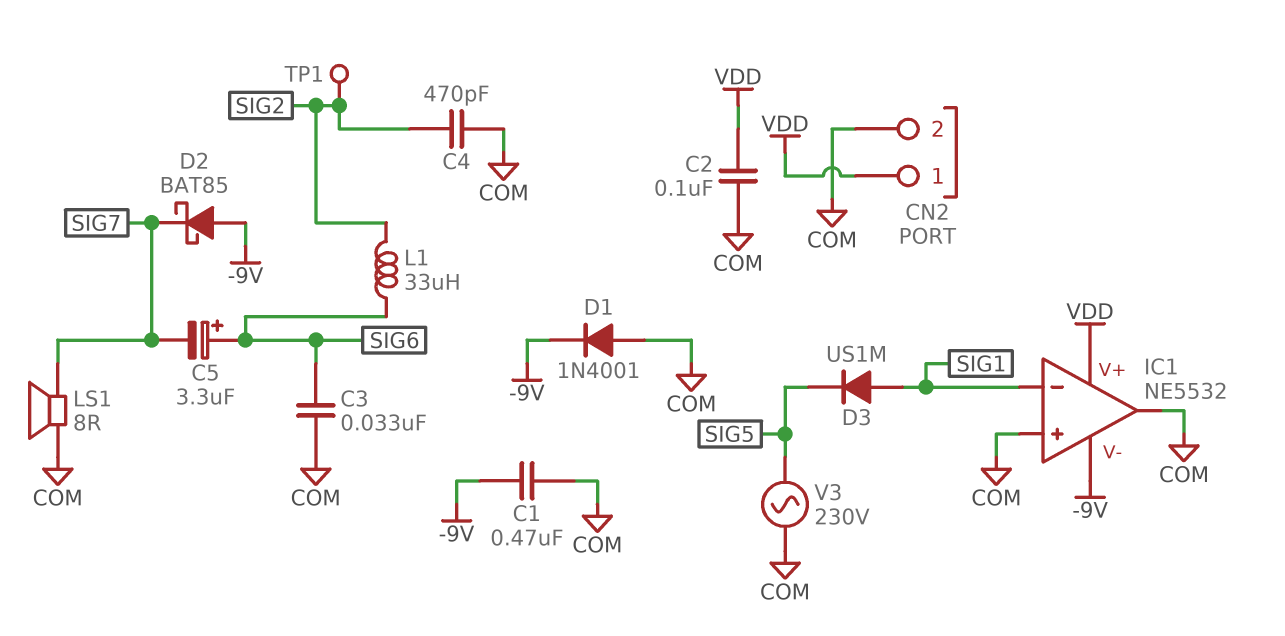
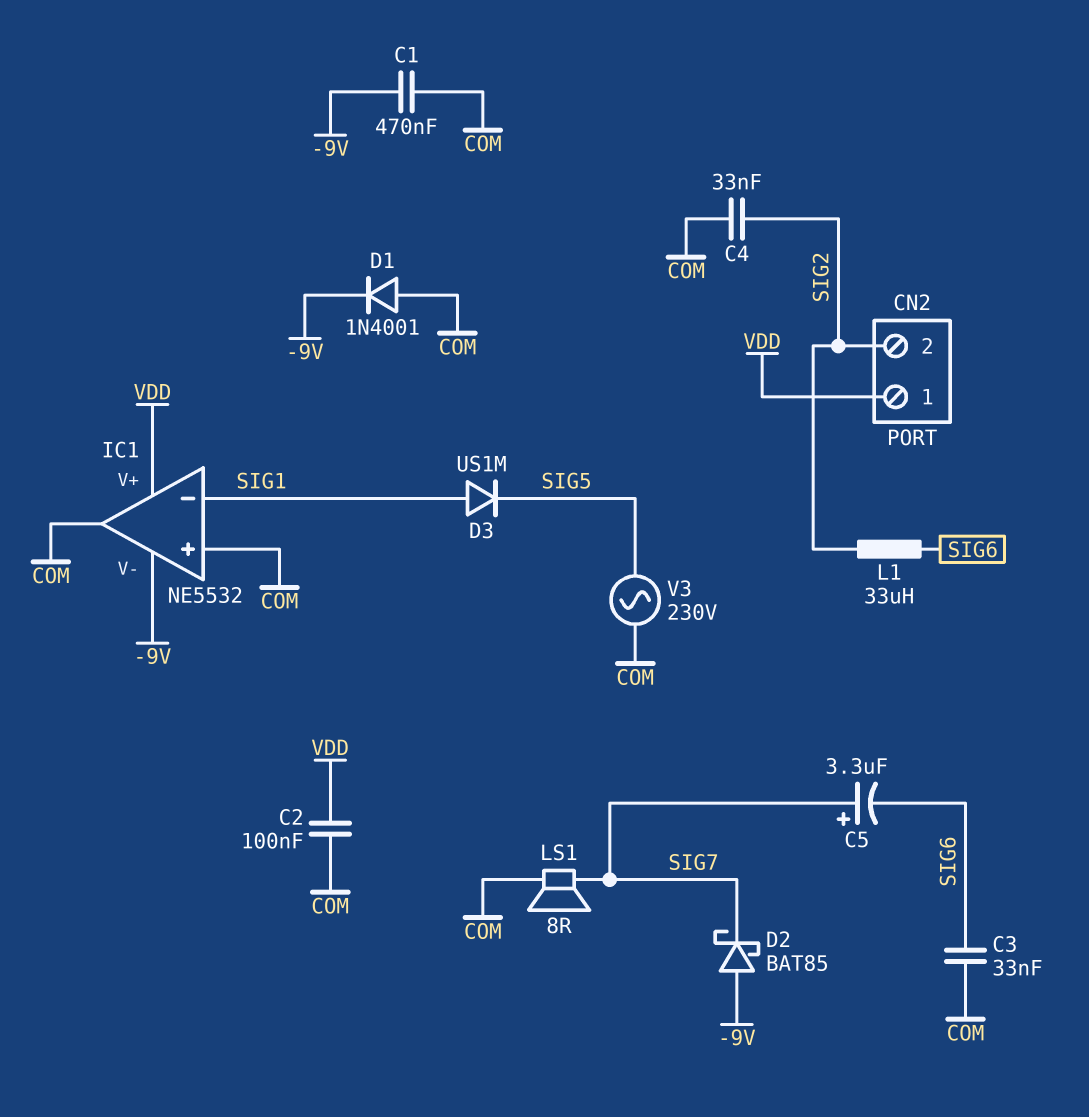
C4: 470pF (COM, SIG2) -> 33nF (COM, SIG2)
C5: 3.3uF (plus SIG6, minus SIG7) -> 3.3uF (plus SIG7, minus SIG6)
CN2 pin 2: COM -> SIG2
TP1: test point (SIG2) -> none

